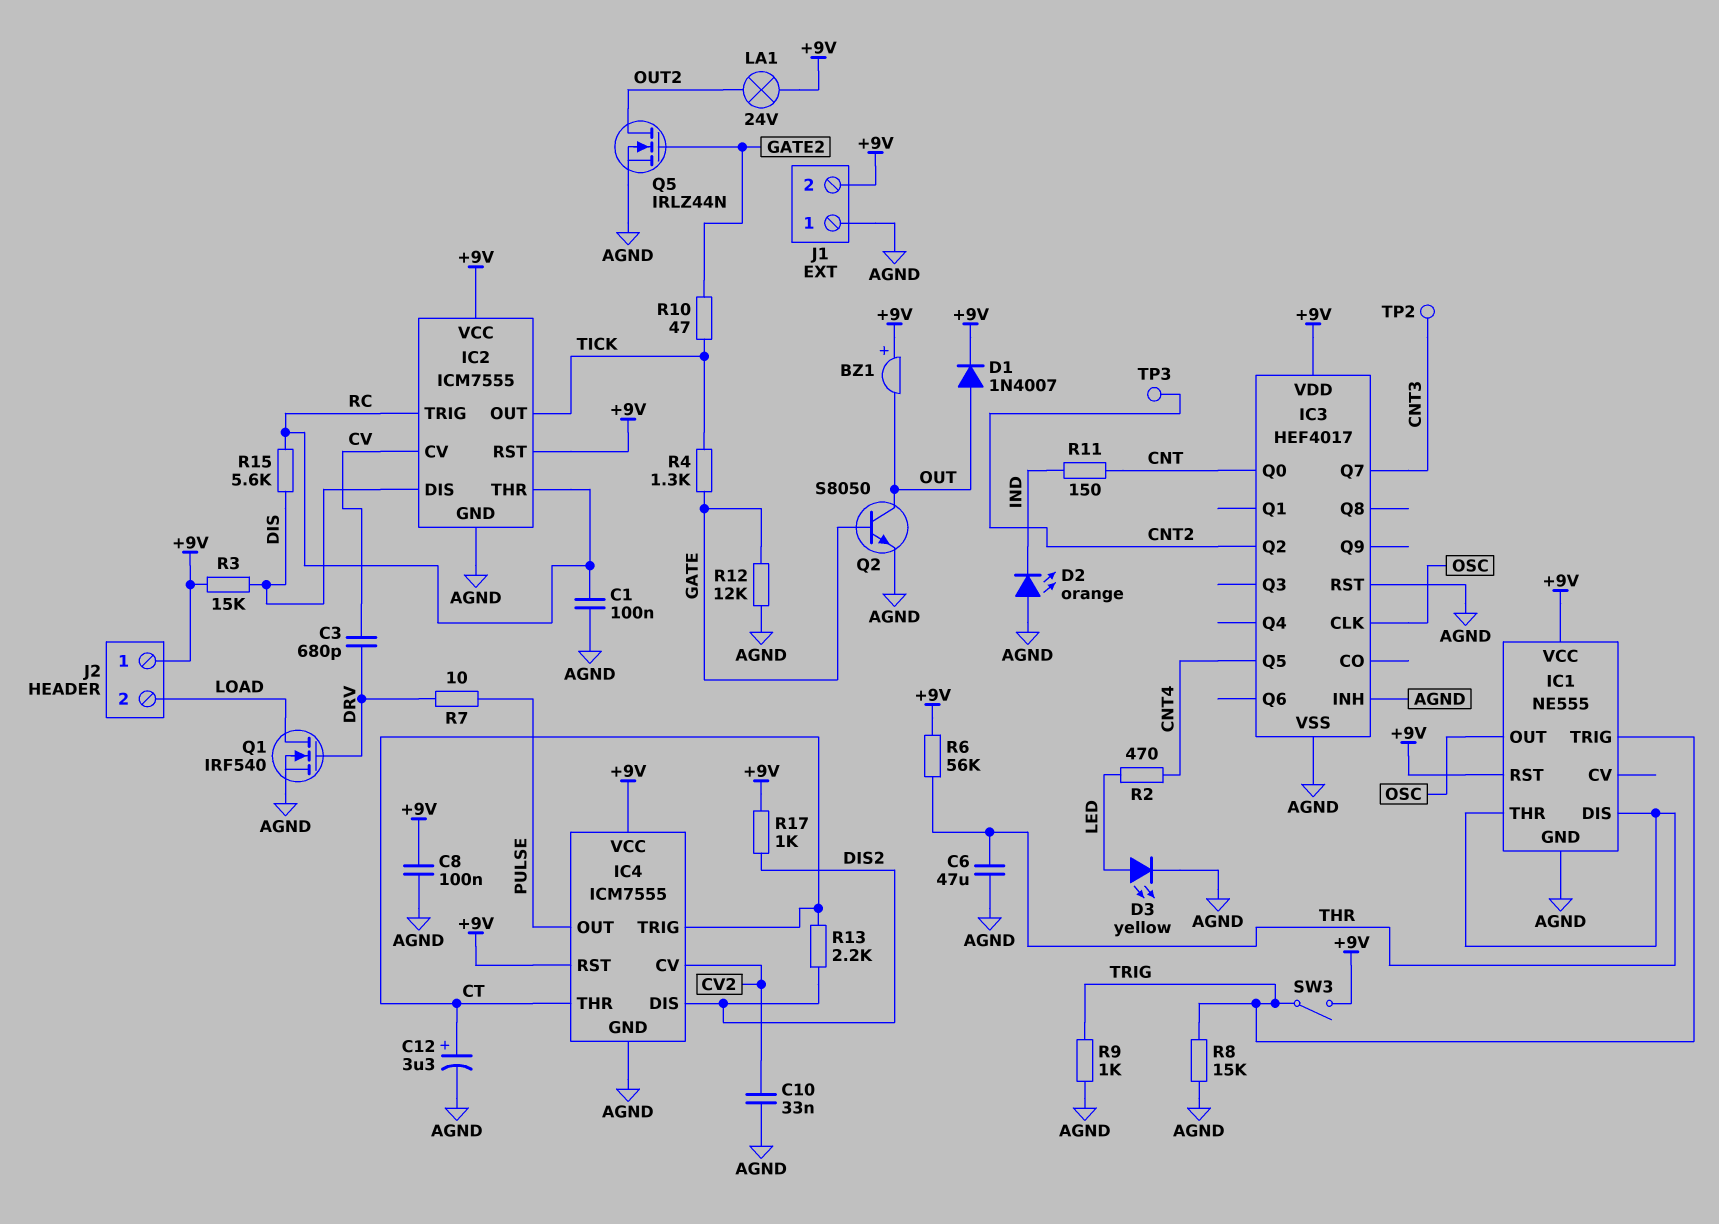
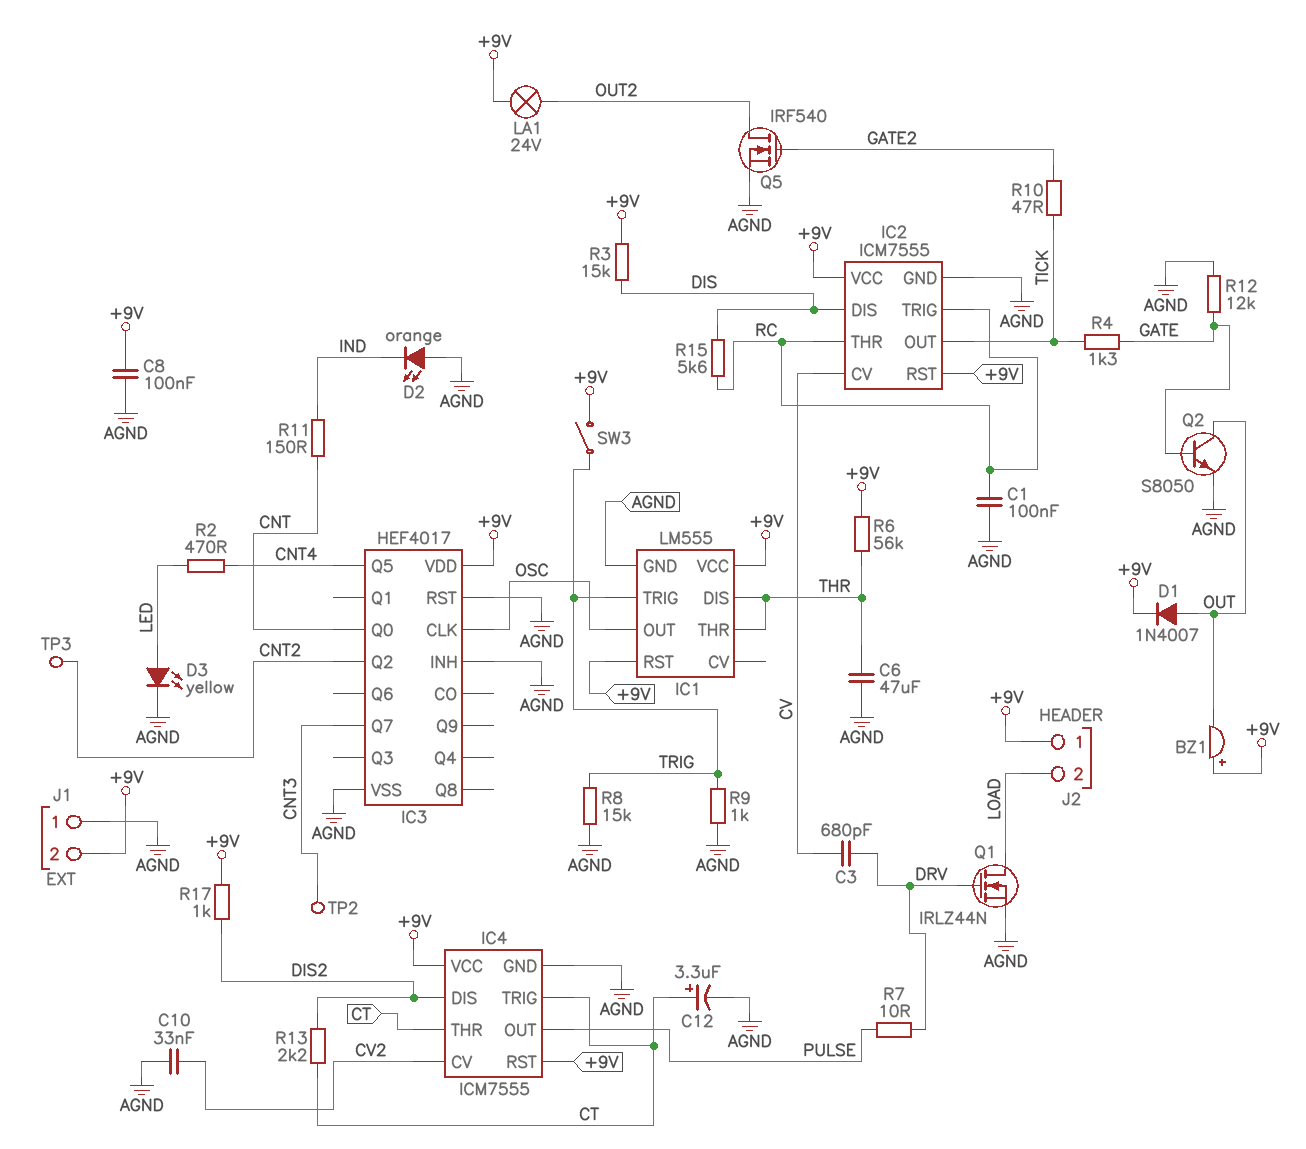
IC1: NE555 -> LM555
Q1: NMOS IRF540 (G DRV, D LOAD, S AGND) -> NMOS IRLZ44N (G DRV, D LOAD, S AGND)
Q5: NMOS IRLZ44N (G GATE2, D OUT2, S AGND) -> NMOS IRF540 (G GATE2, D OUT2, S AGND)

